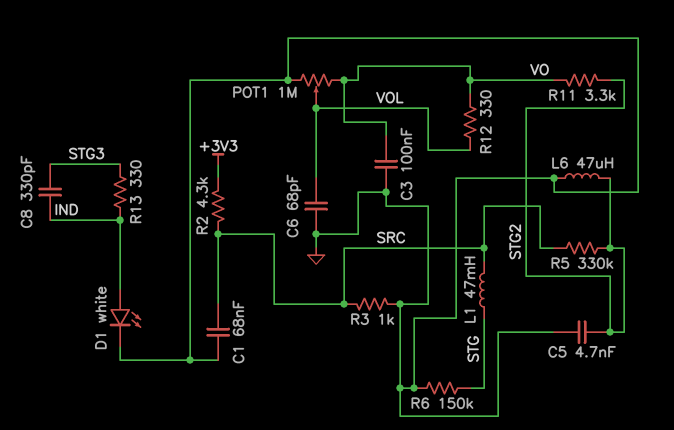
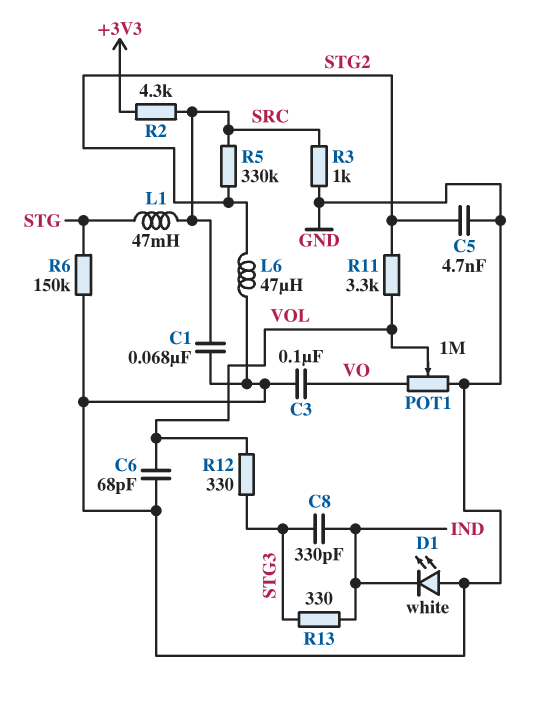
D1: LED white (A IND, K GND) -> LED white (A GND, K IND)
R11: 3.3k (STG2, VO) -> 3.3k (STG2, VOL)
R12: 330 (VO, VOL) -> 330 (STG3, VOL)

